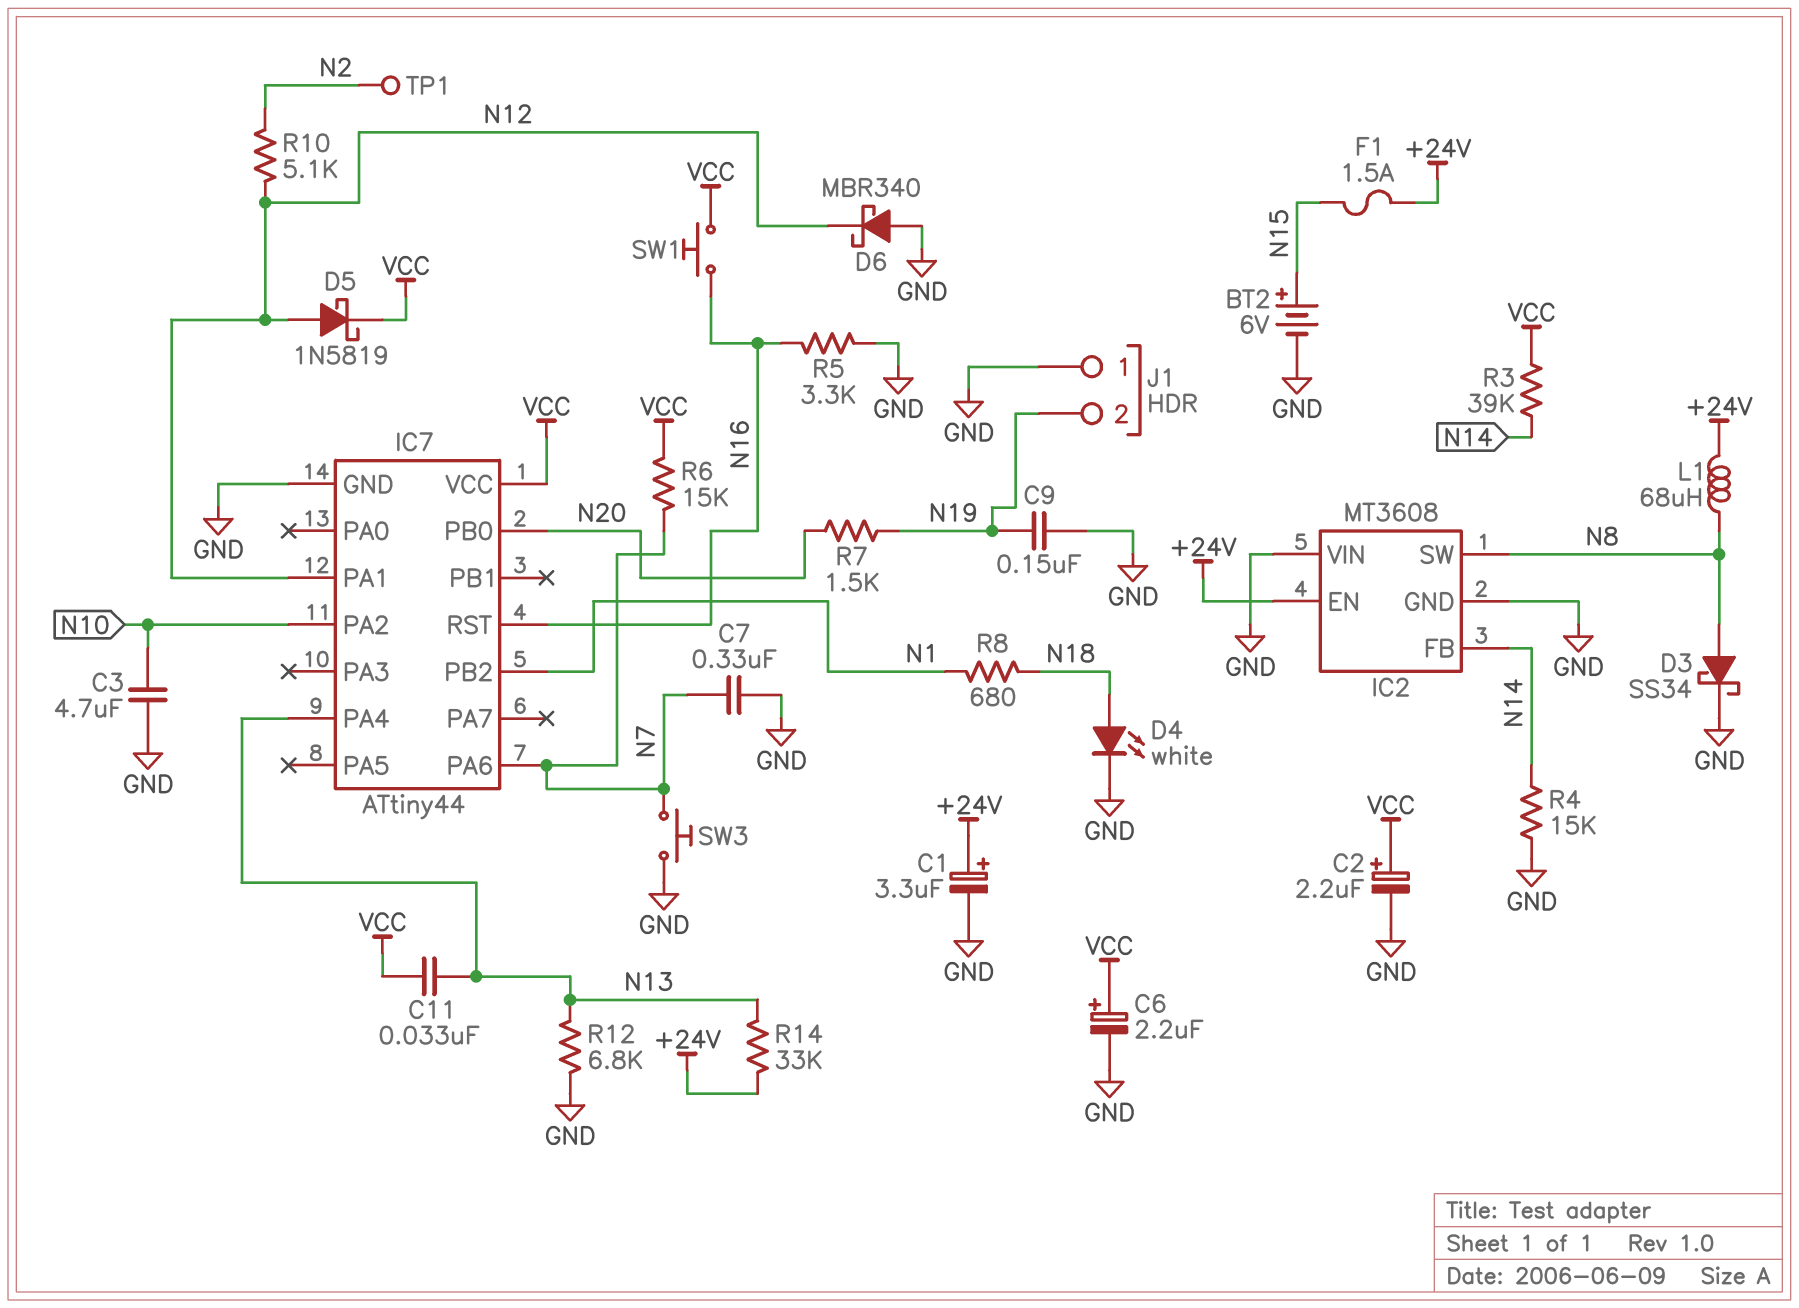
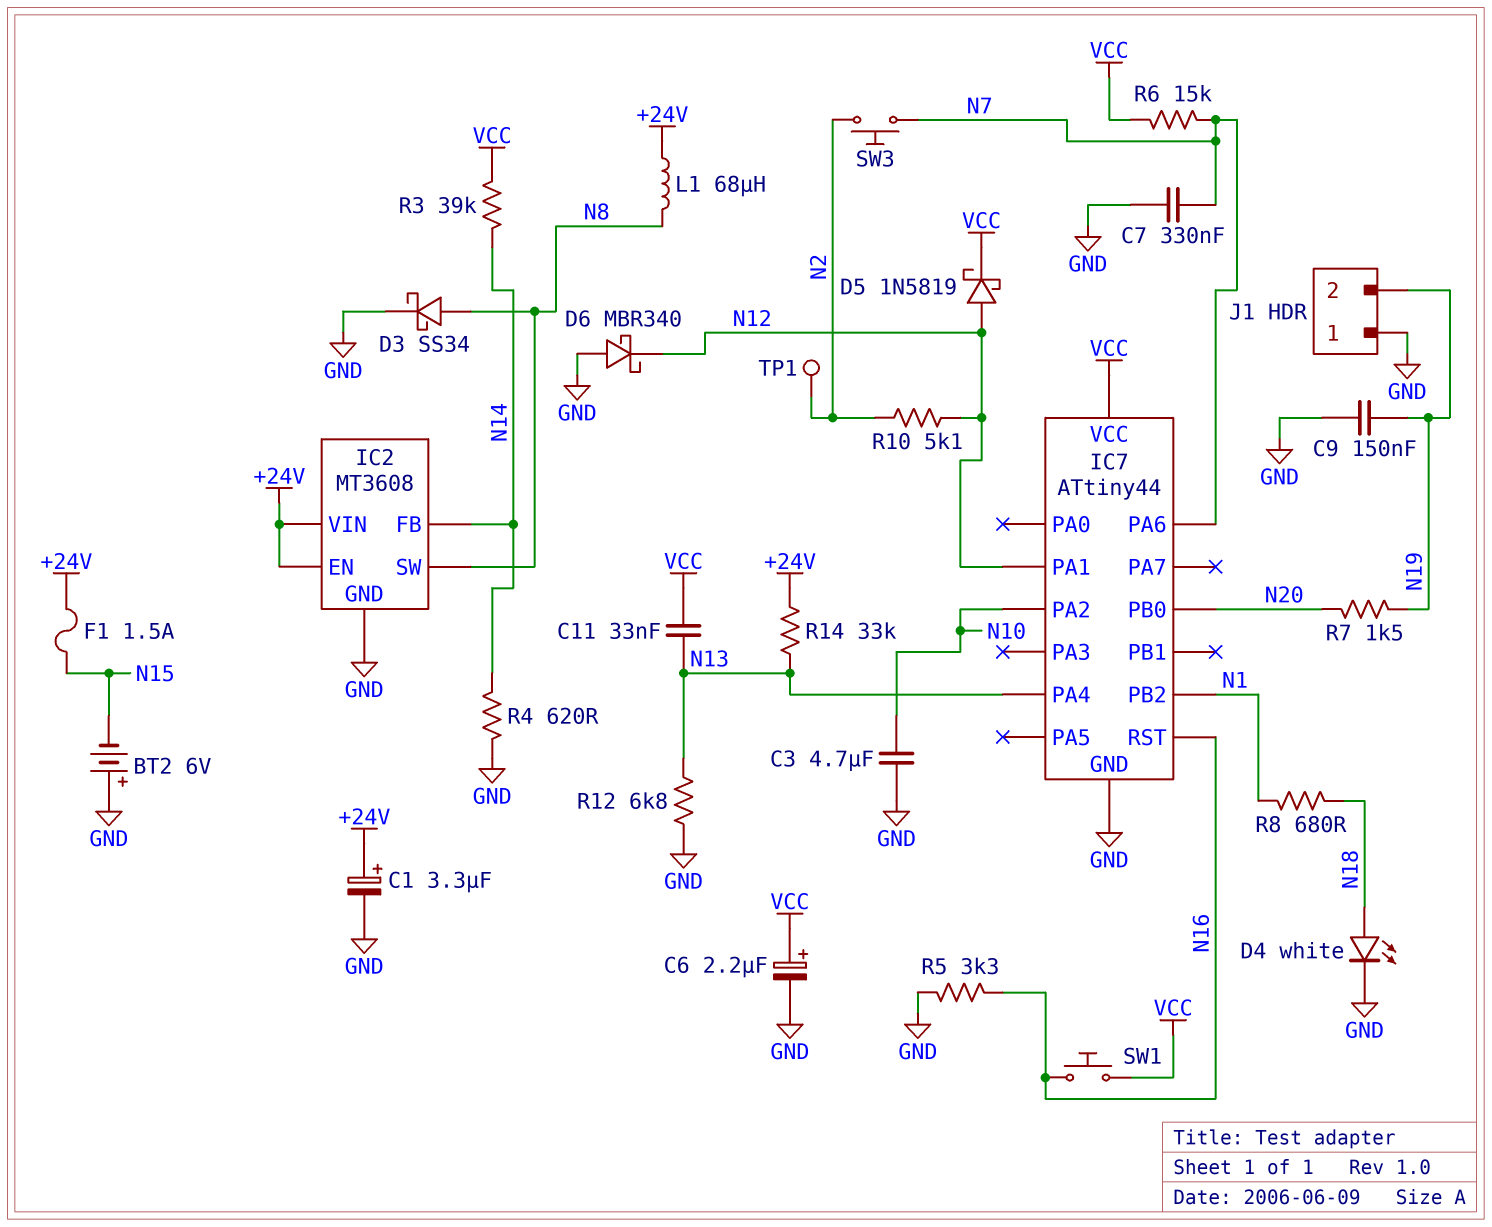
BT2: 6V (plus N15, minus GND) -> 6V (plus GND, minus N15)
C2: 2.2uF (plus VCC, minus GND) -> none
IC2 pin VIN: GND -> +24V
R4: 15k (GND, N14) -> 620 (GND, N14)
SW3: button (GND, N7) -> button (N2, N7)

